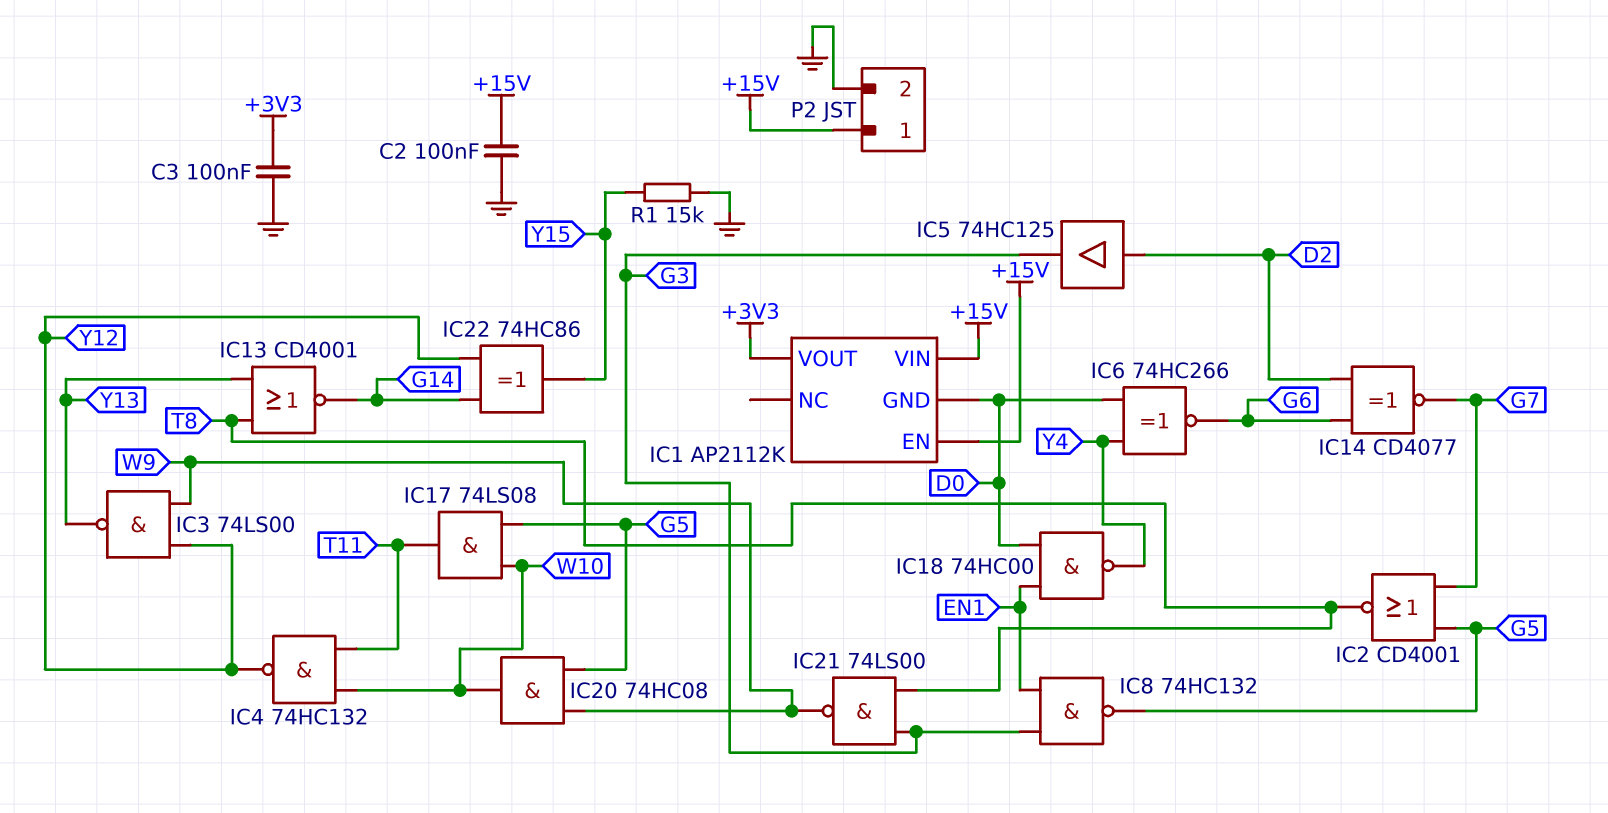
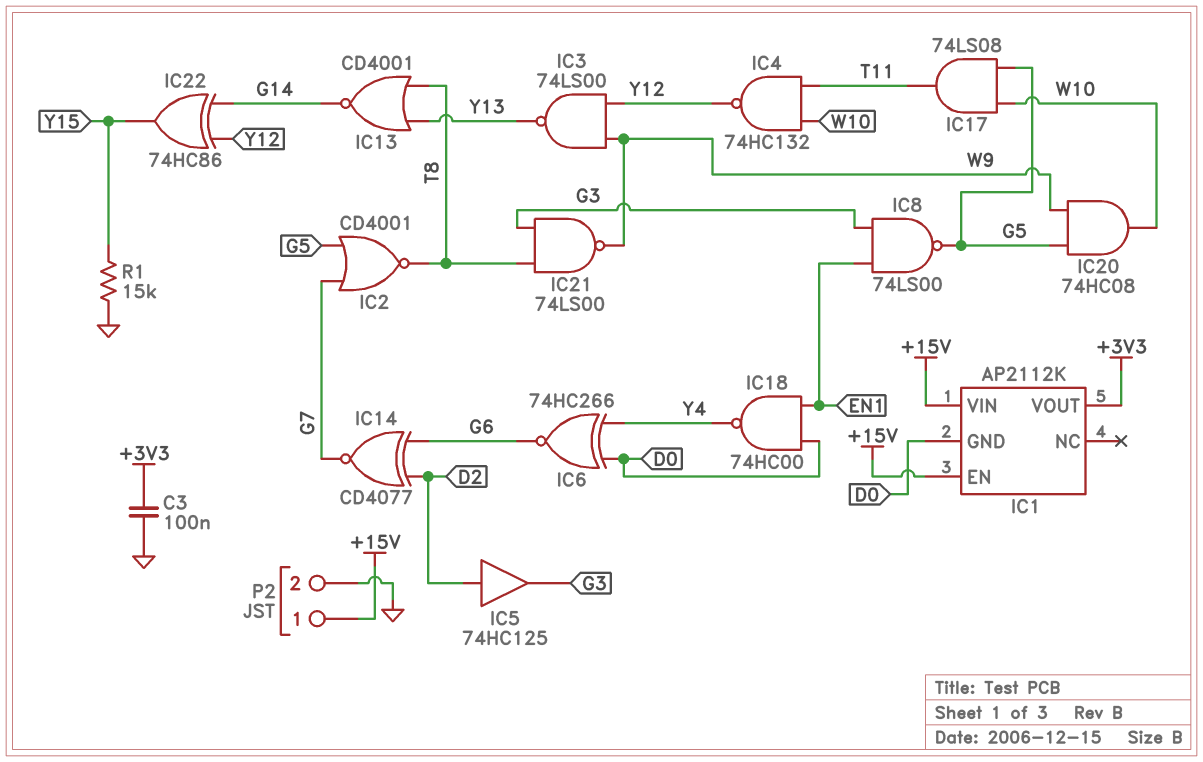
C2: 100nF (+15V, GND) -> none
IC8: NAND 74HC132 (in EN1, in G3, out G5) -> NAND 74LS00 (in EN1, in G3, out G5)

